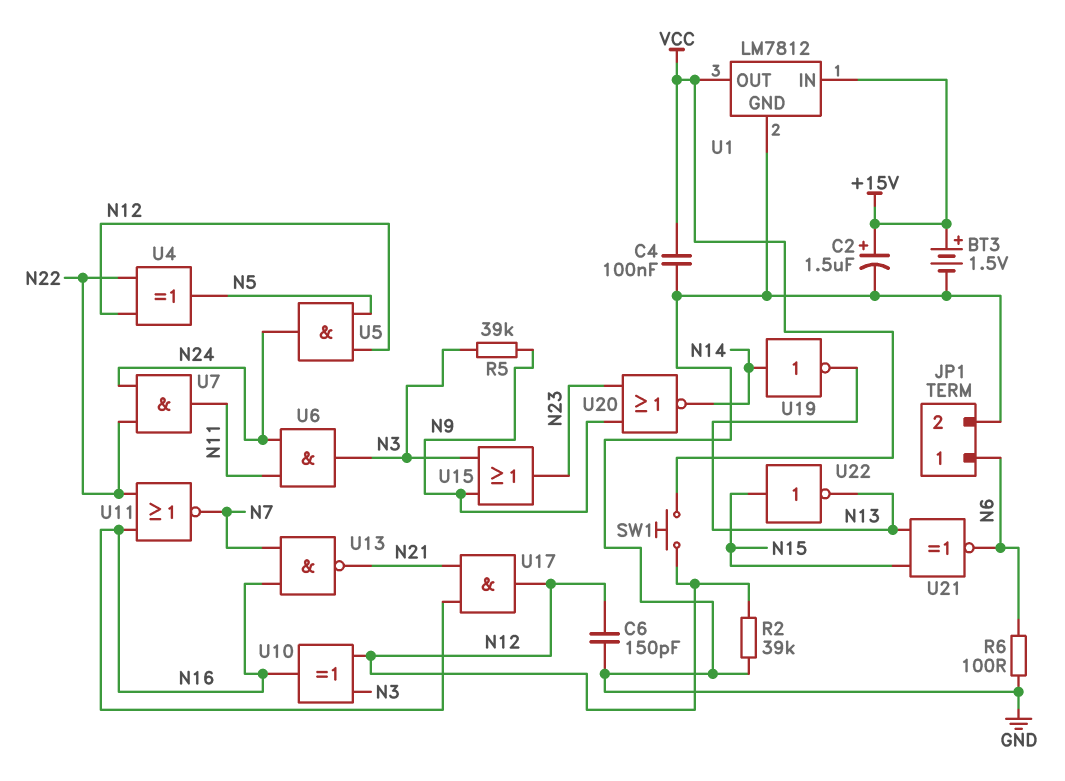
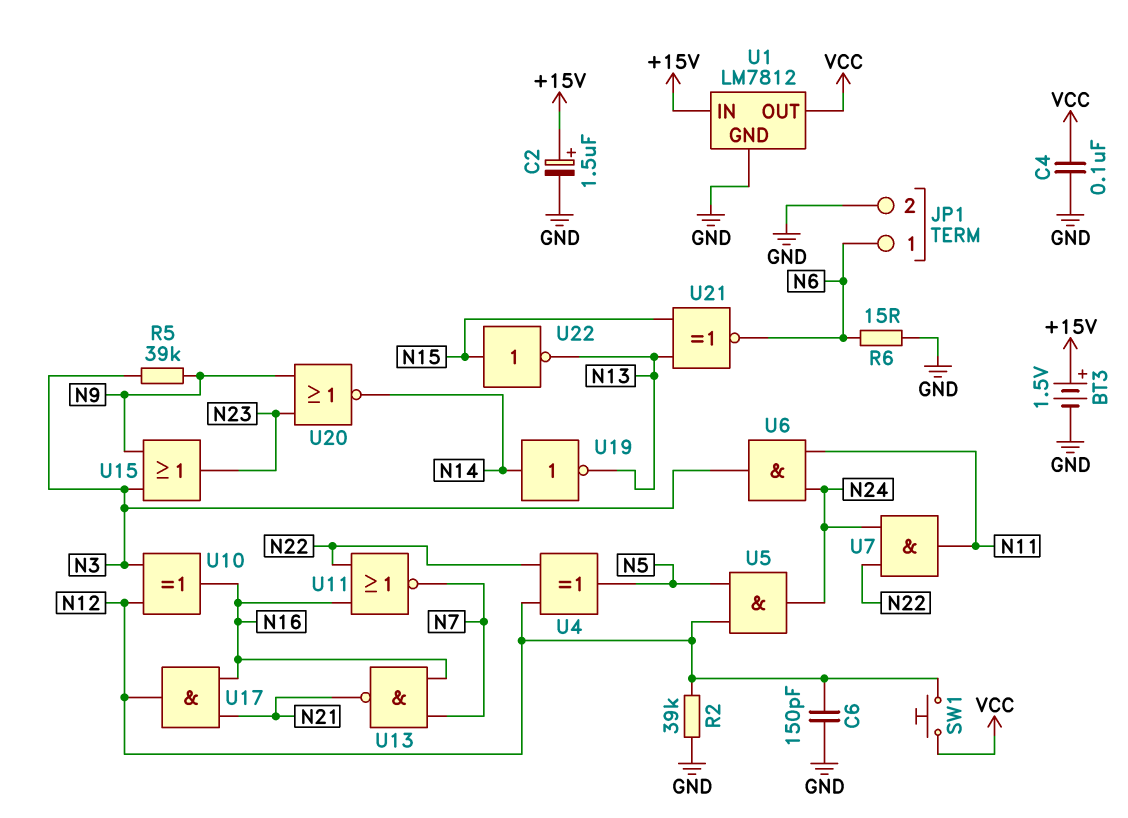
R6: 100 (GND, N6) -> 15 (GND, N6)

